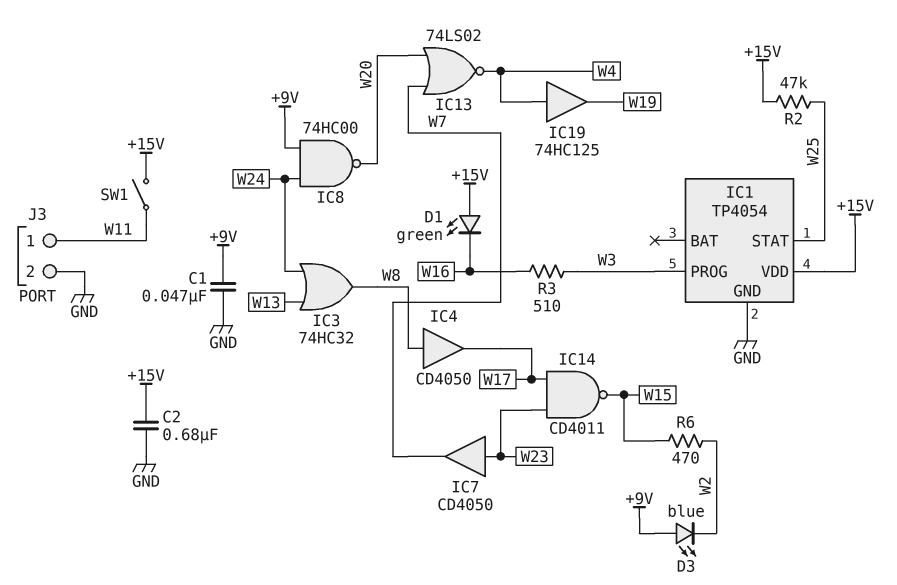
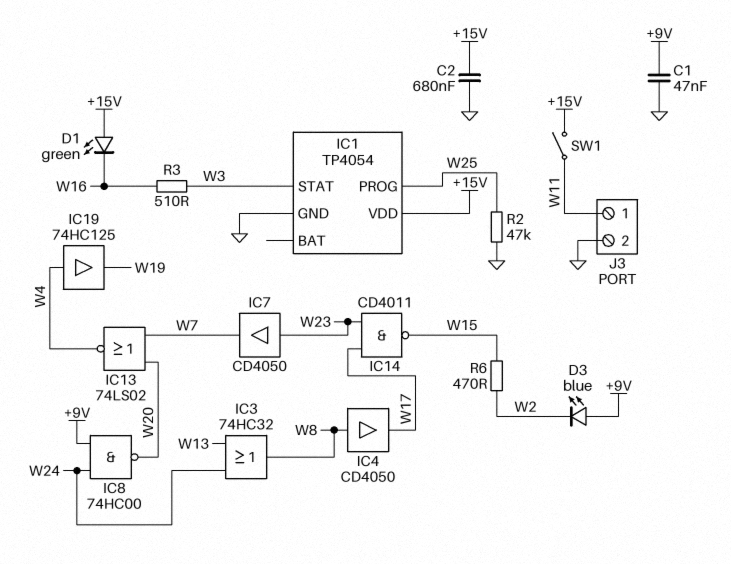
IC1 pin PROG: W3 -> W25
IC1 pin STAT: W25 -> W3
R2: 47k (+15V, W25) -> 47k (GND, W25)

